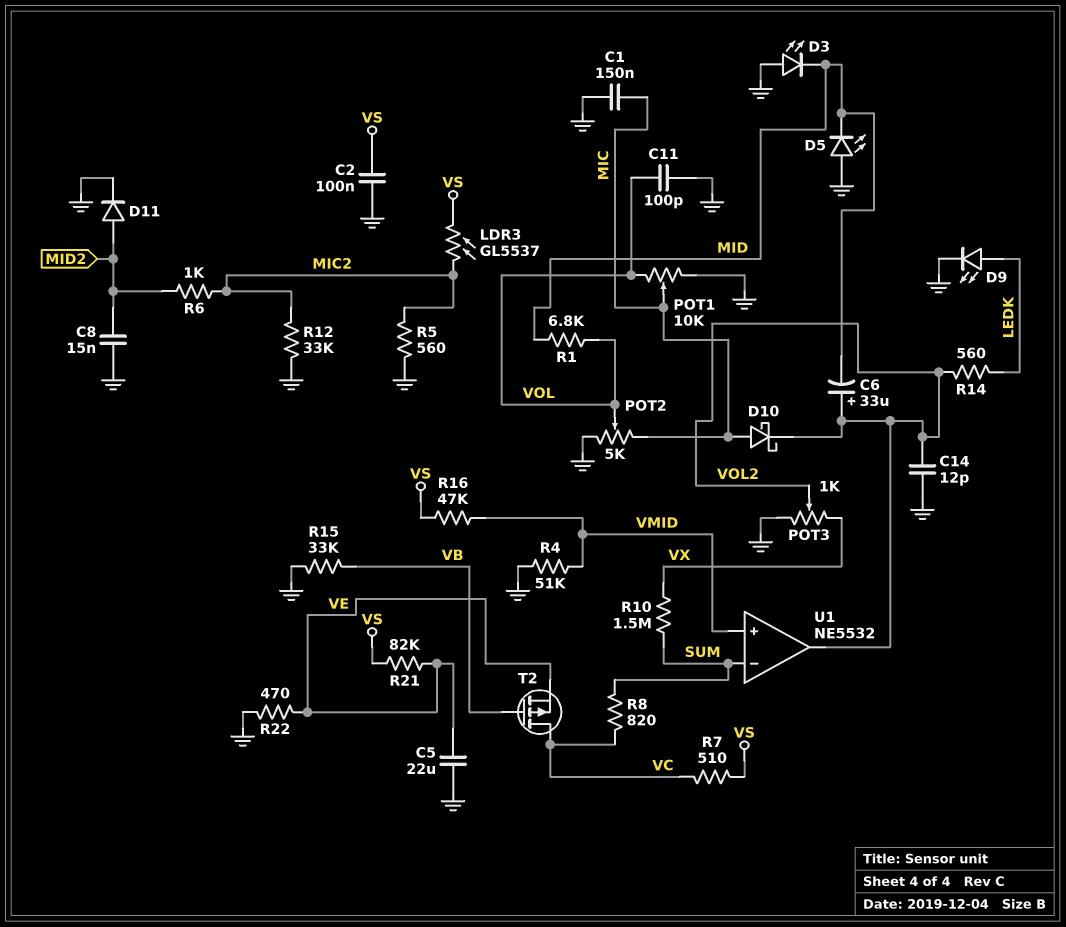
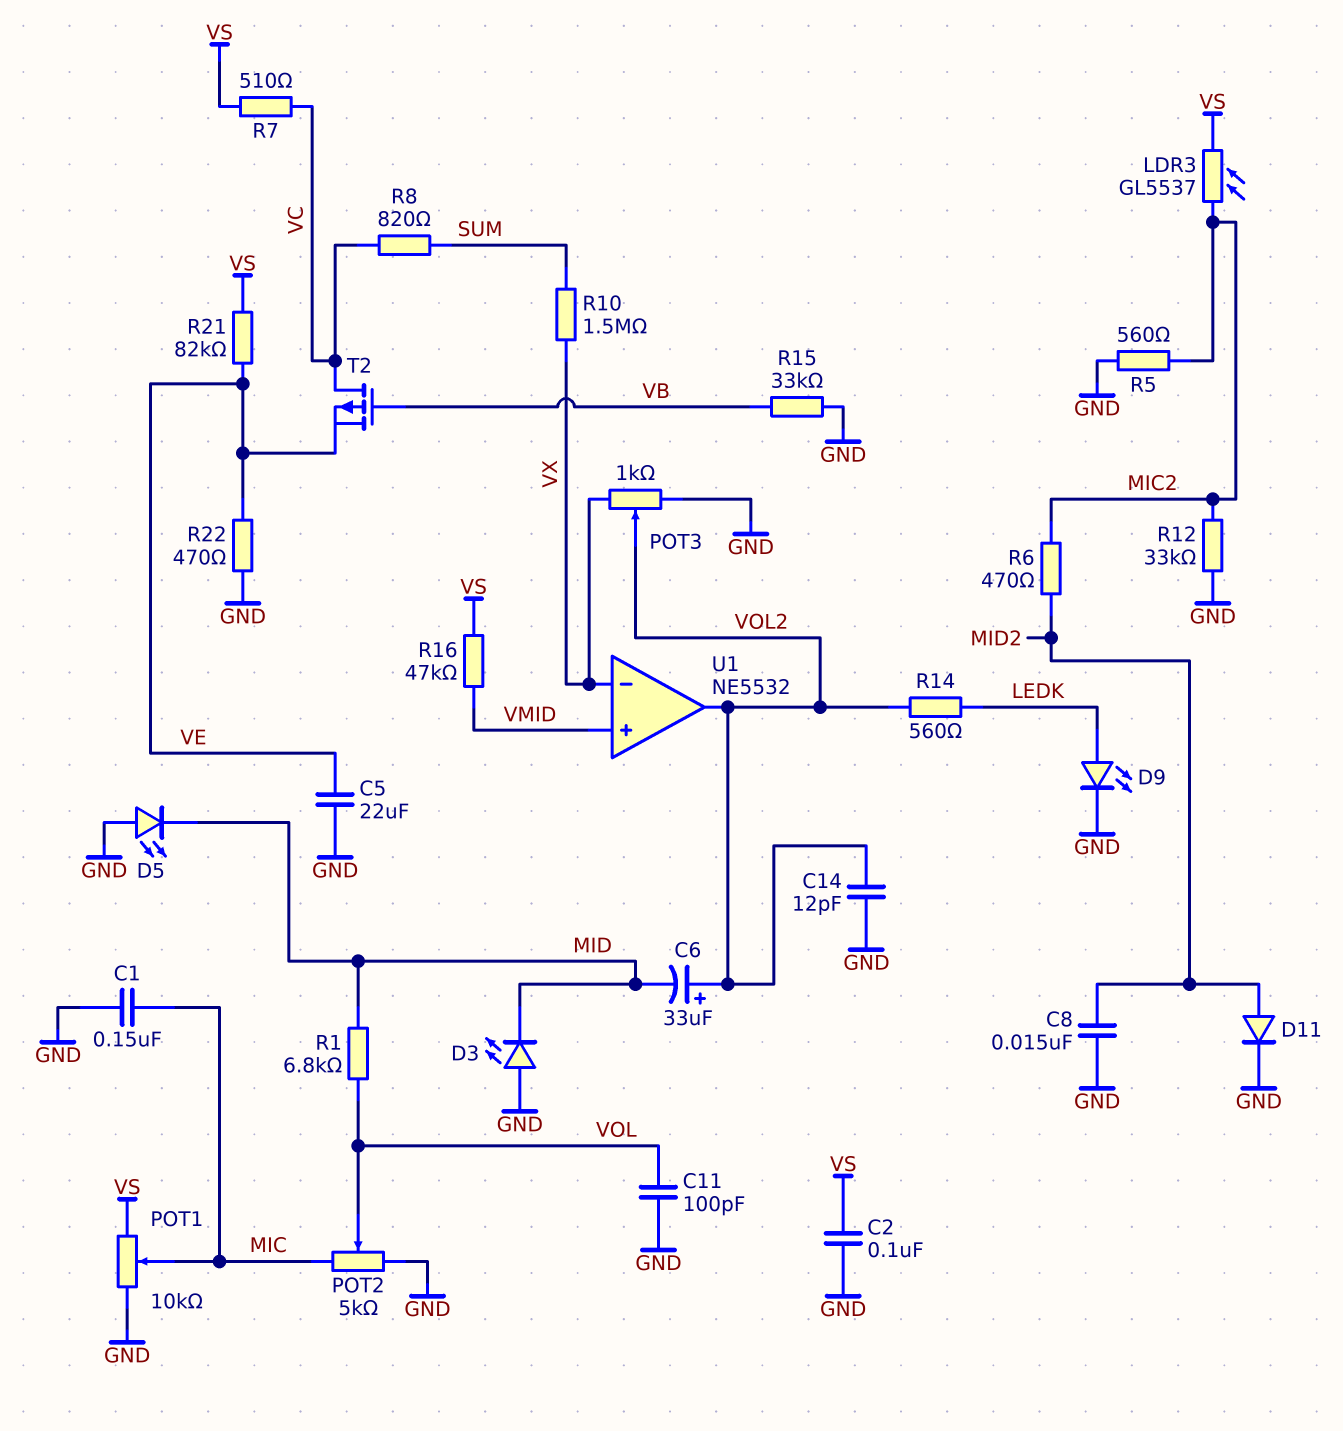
D10: schottky (A MIC, K VOL2) -> none
POT1: 10k (GND, VOL, wiper MIC) -> 10k (GND, VS, wiper MIC)
R4: 51k (GND, VMID) -> none
R6: 1k (MIC2, MID2) -> 470 (MIC2, MID2)
U1 pin in-: SUM -> VX

